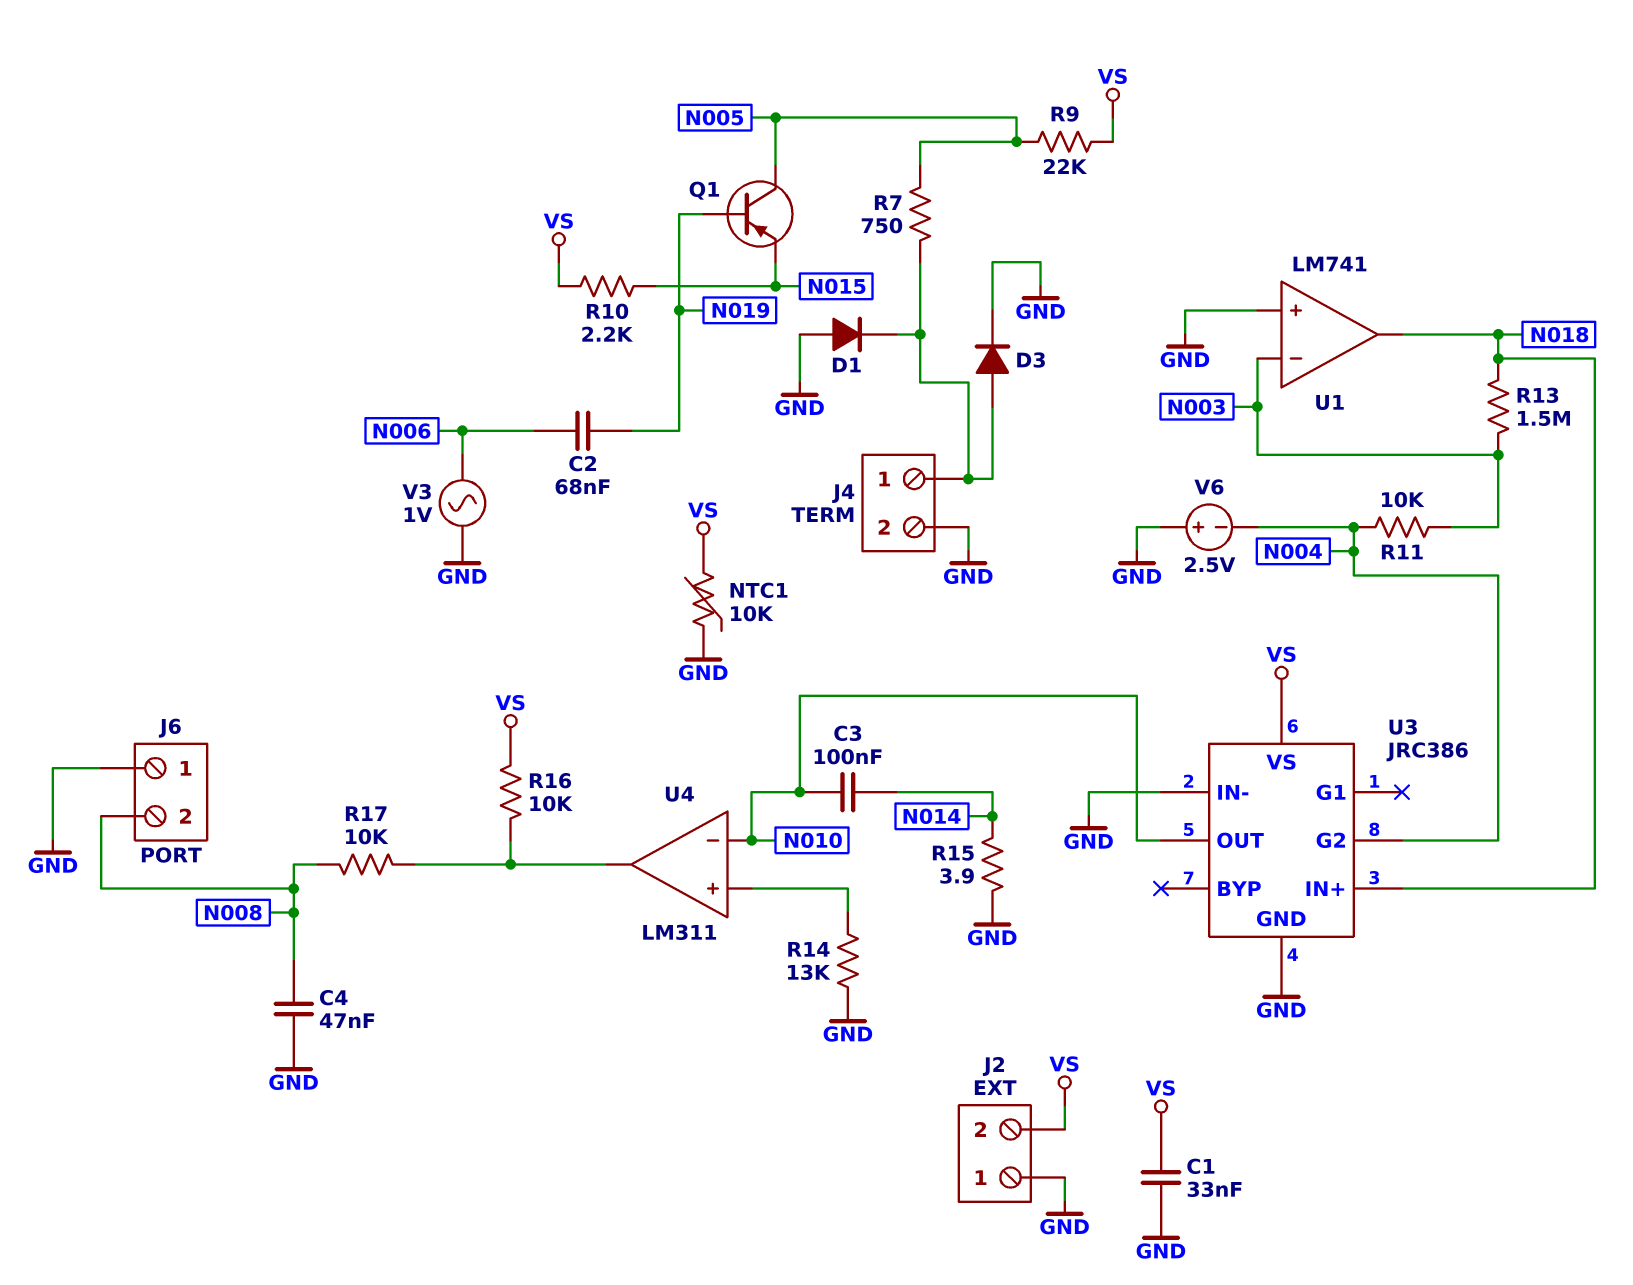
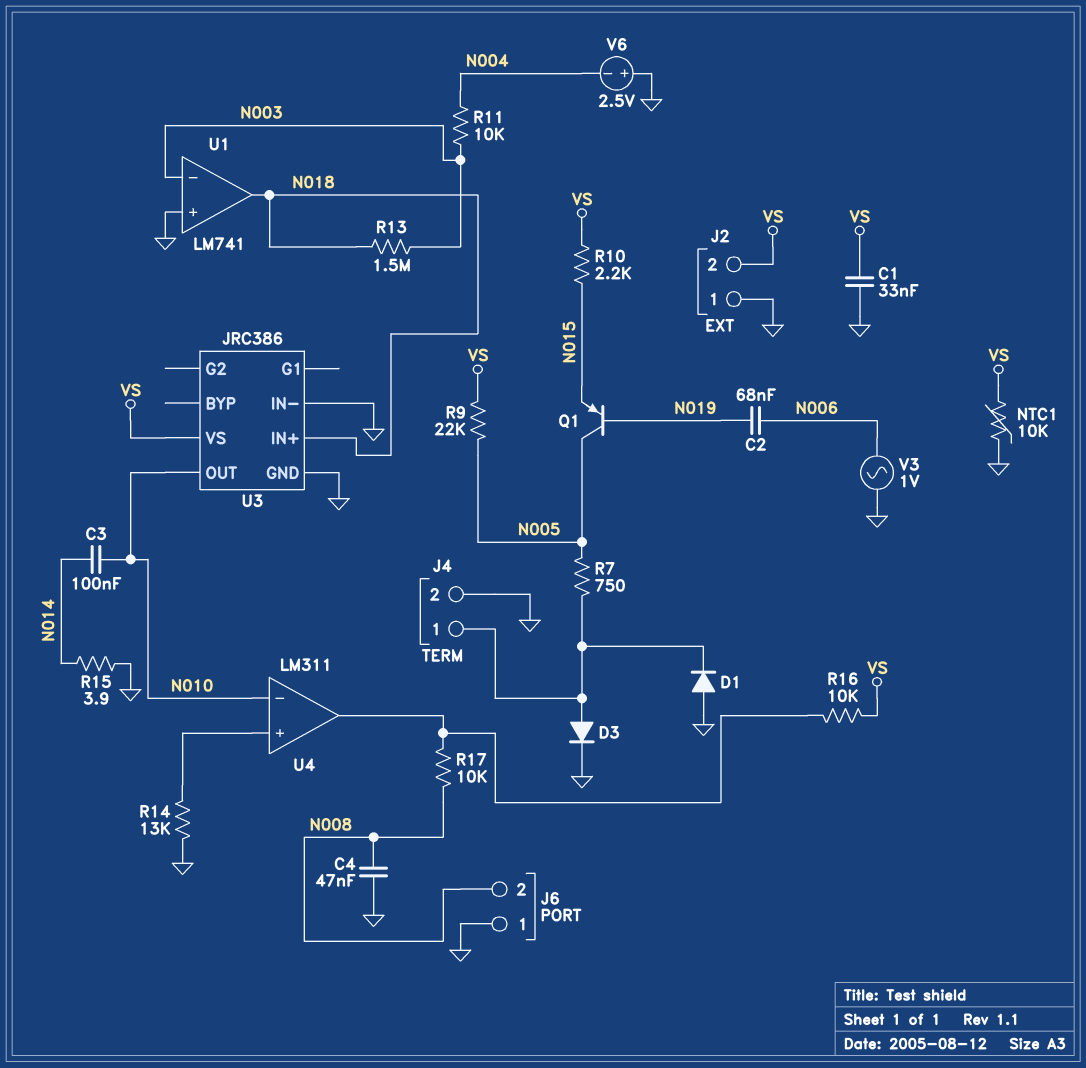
U3 pin G2: N004 -> none

